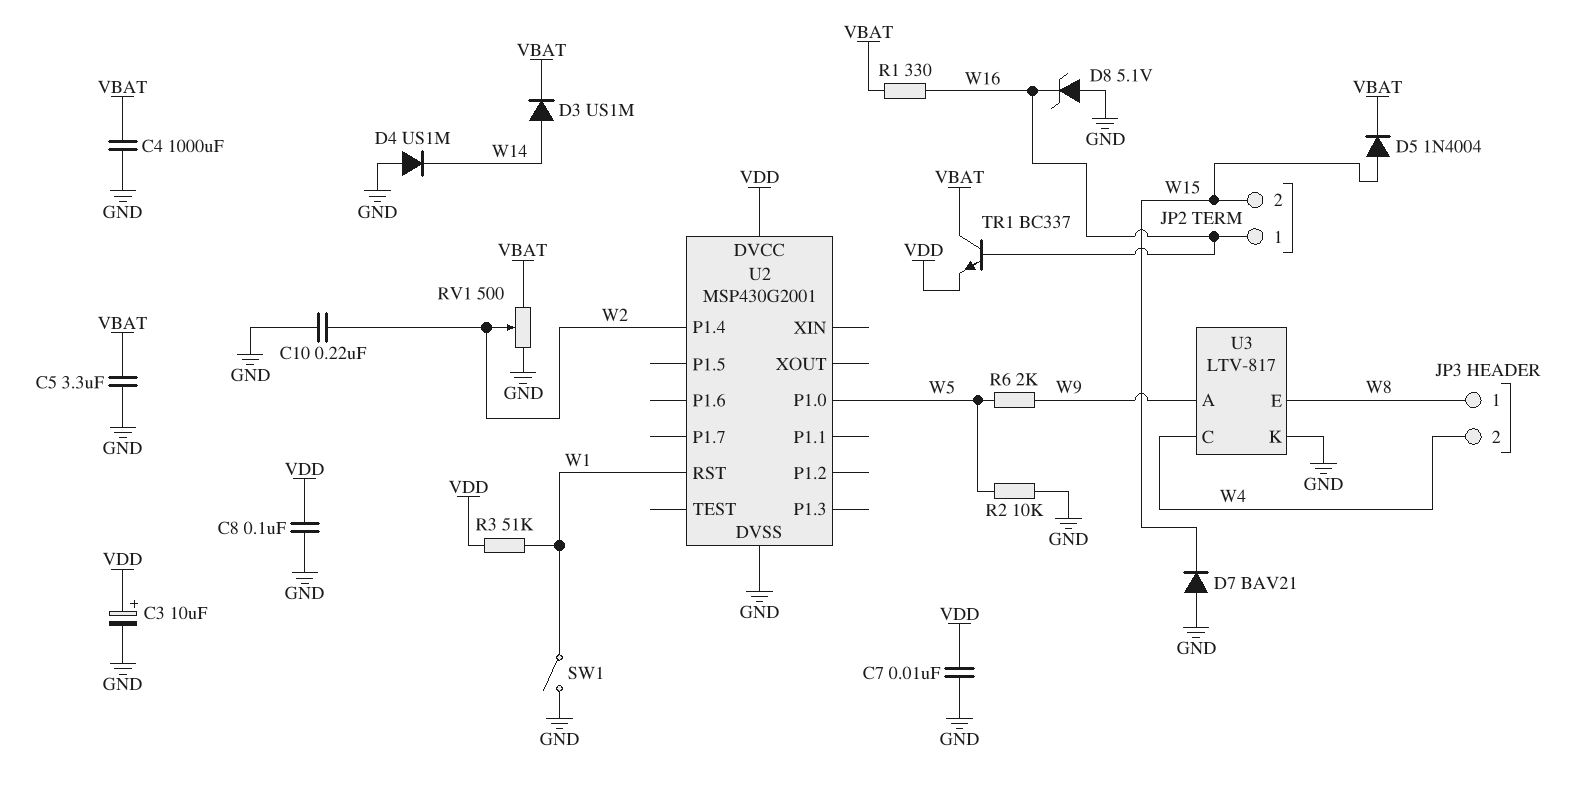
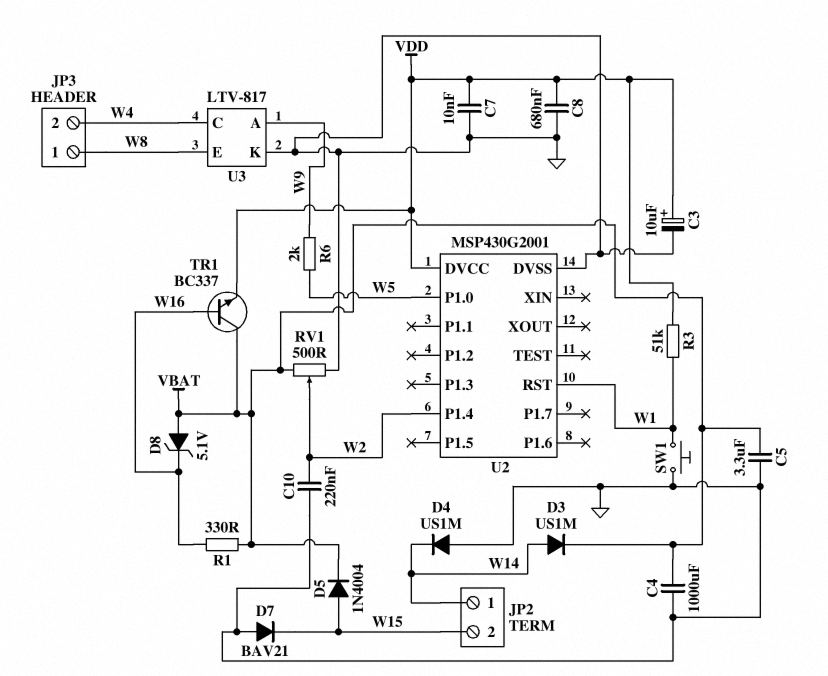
C8: 100nF (GND, VDD) -> 680nF (GND, VDD)
D8: zener 5.1V (A GND, K W16) -> zener 5.1V (A VBAT, K W16)
JP2 pin 1: W16 -> W14
R2: 10k (GND, W5) -> none
SW1: switch (GND, W1) -> button (GND, W1)

